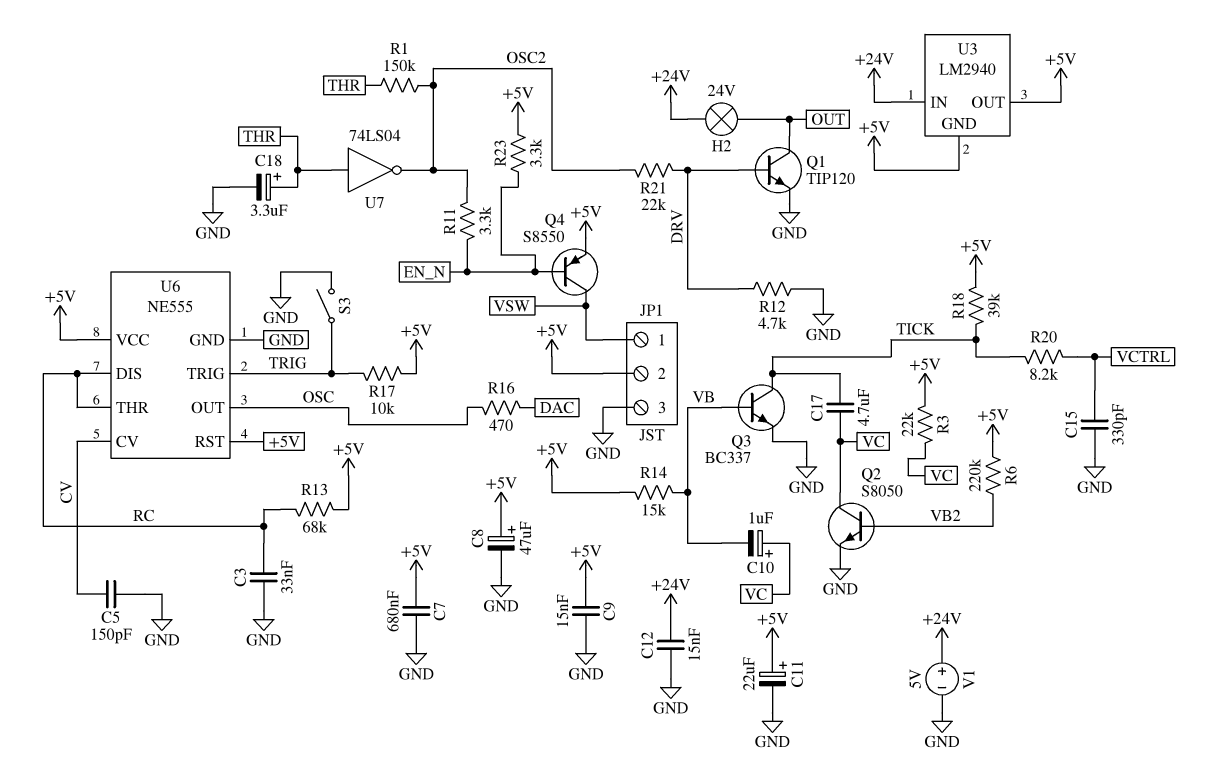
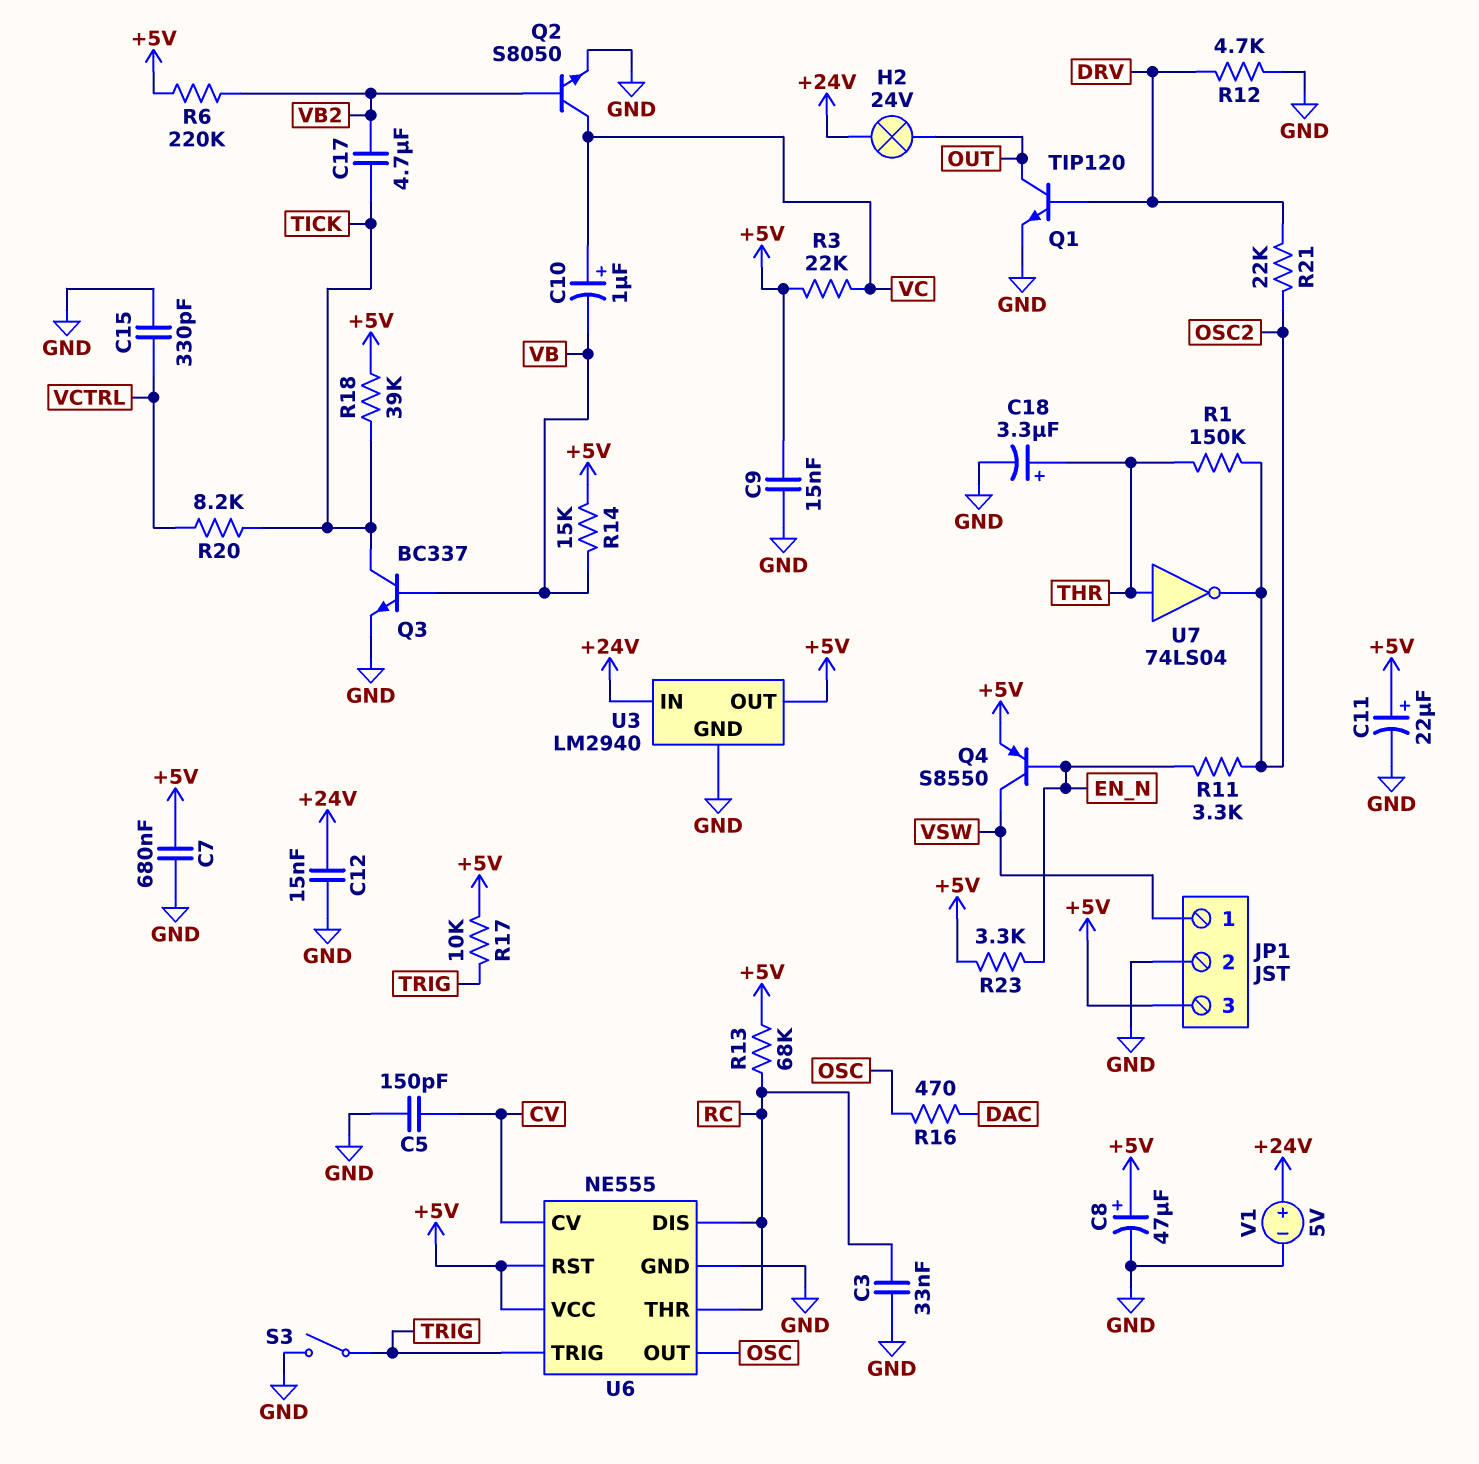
C17: 4.7uF (TICK, VC) -> 4.7uF (TICK, VB2)
JP1 pin 2: +5V -> GND
JP1 pin 3: GND -> +5V
U3 pin GND: +5V -> GND

